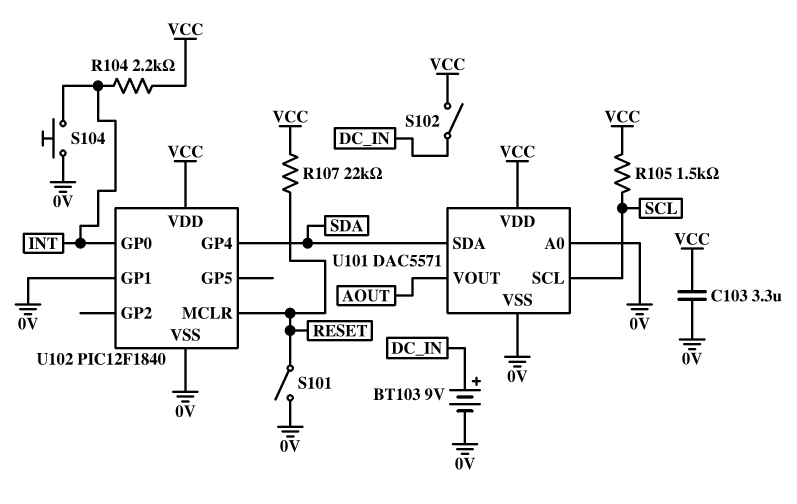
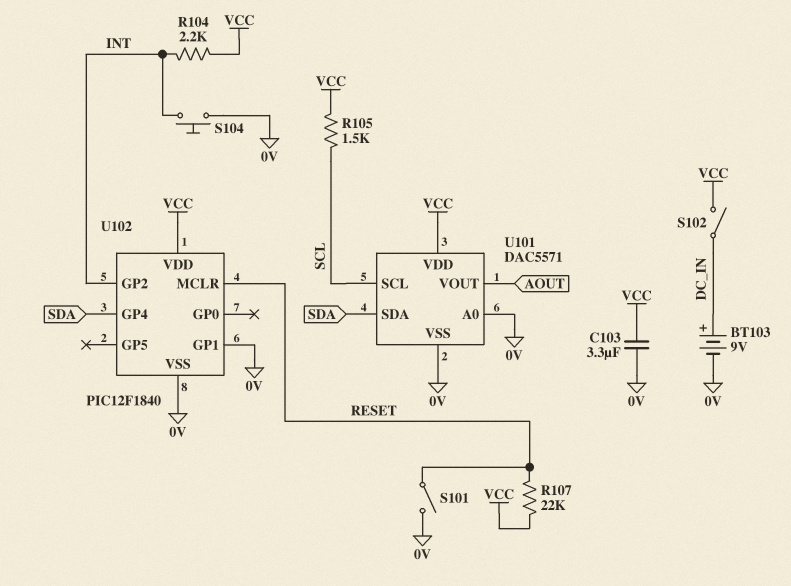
U102 pin GP0: INT -> none
U102 pin GP2: none -> INT

